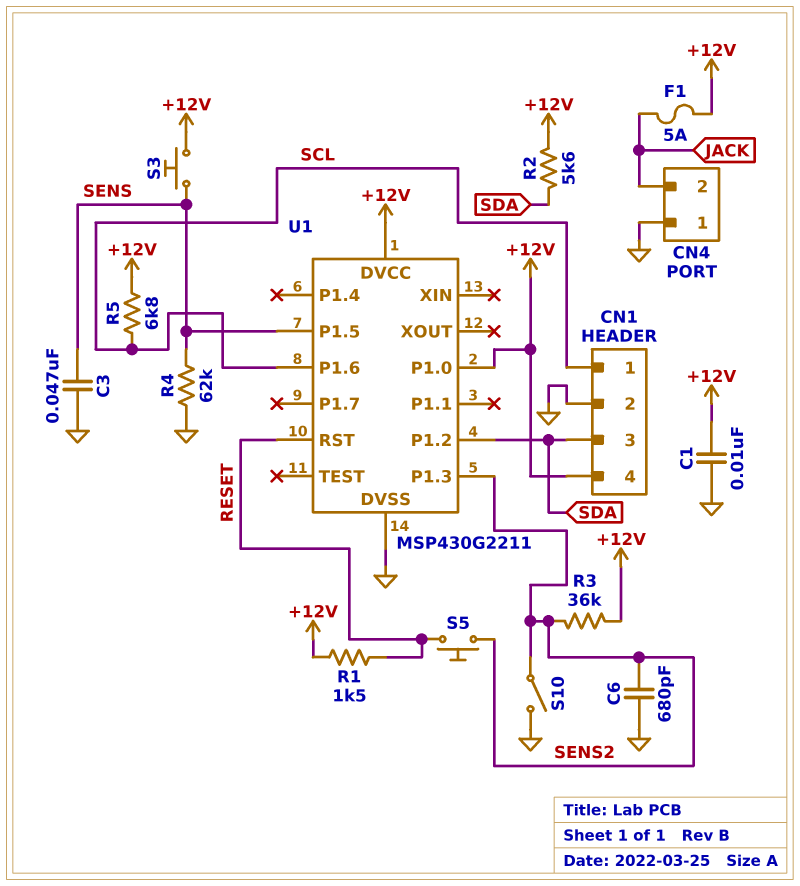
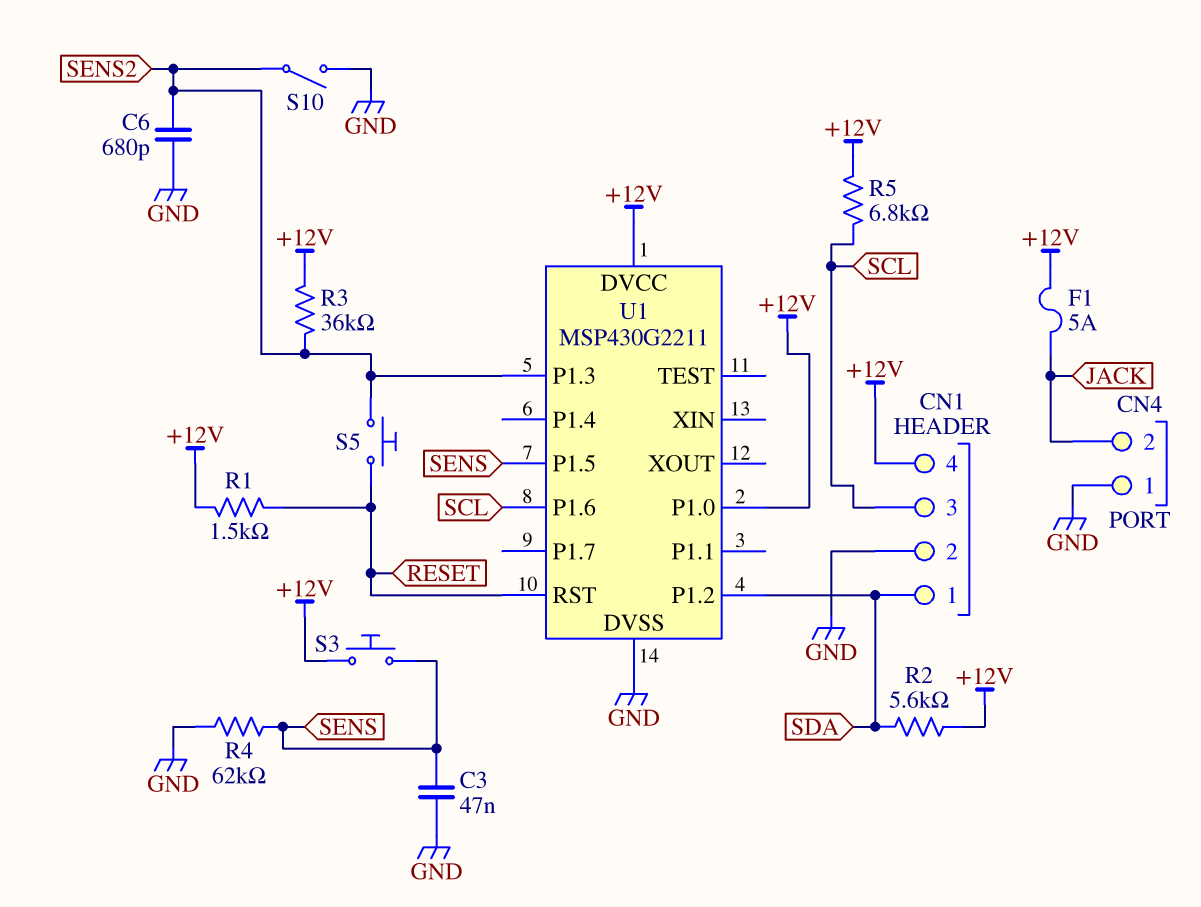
C1: 10nF (+12V, GND) -> none
CN1 pin 1: SCL -> SDA
CN1 pin 3: SDA -> SCL

